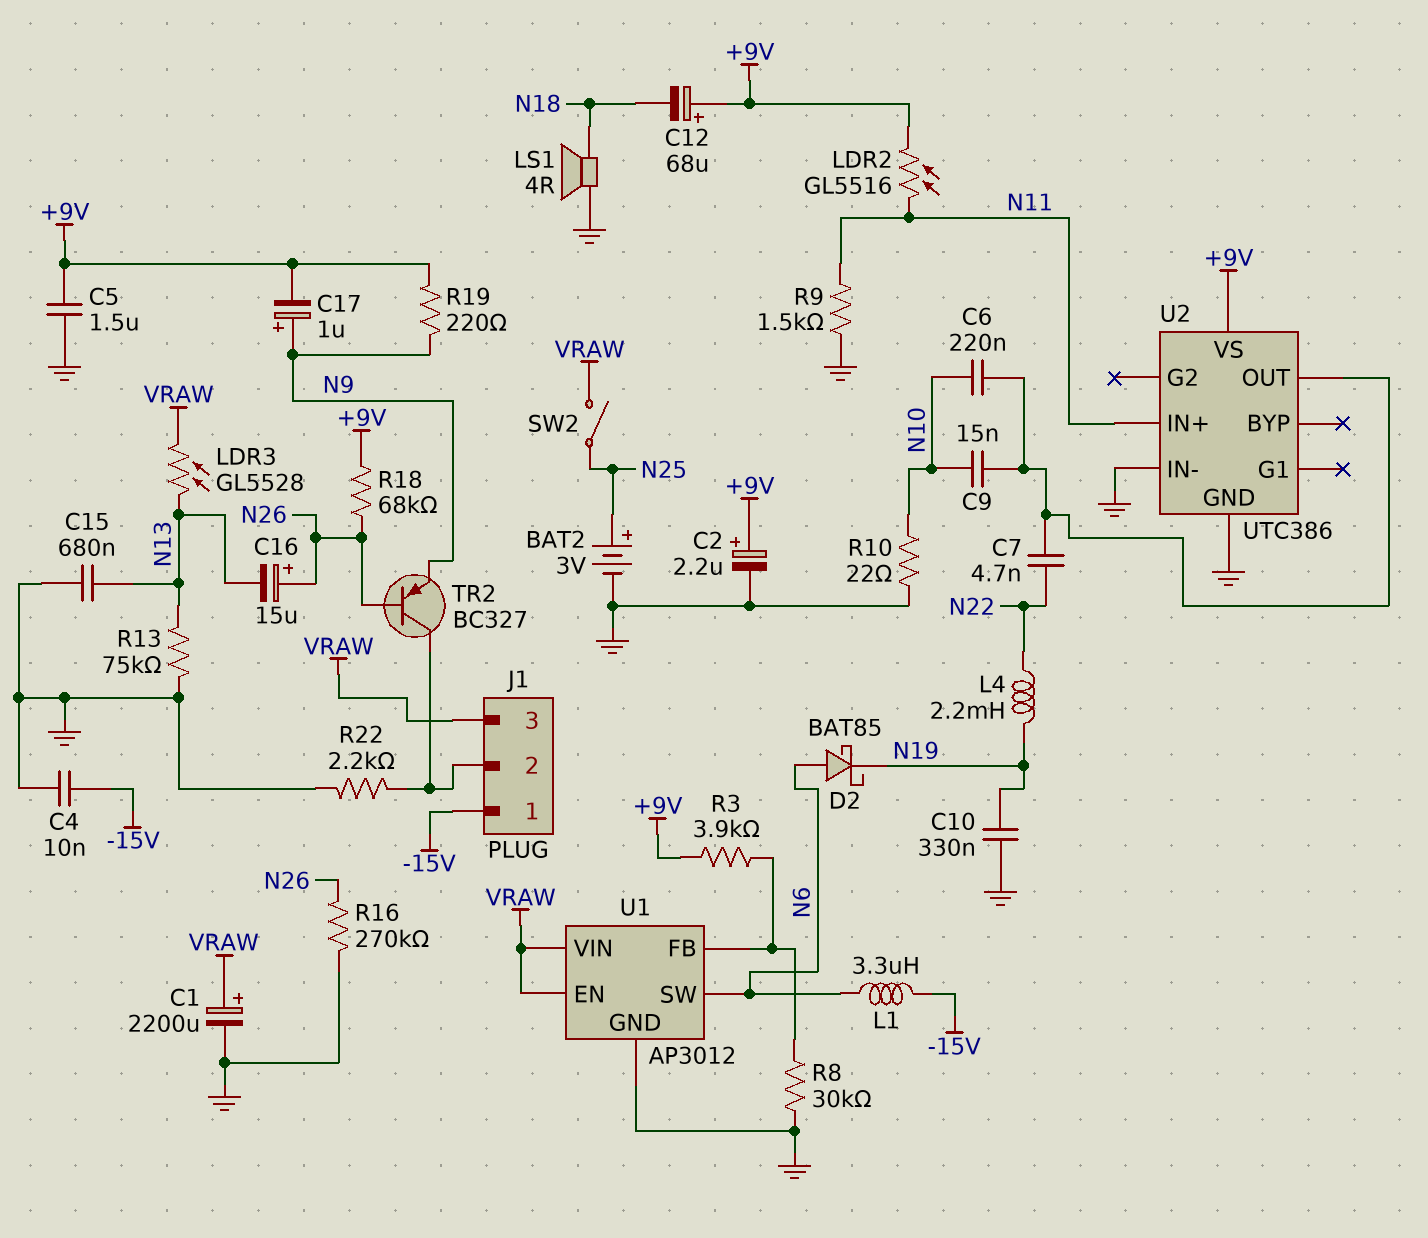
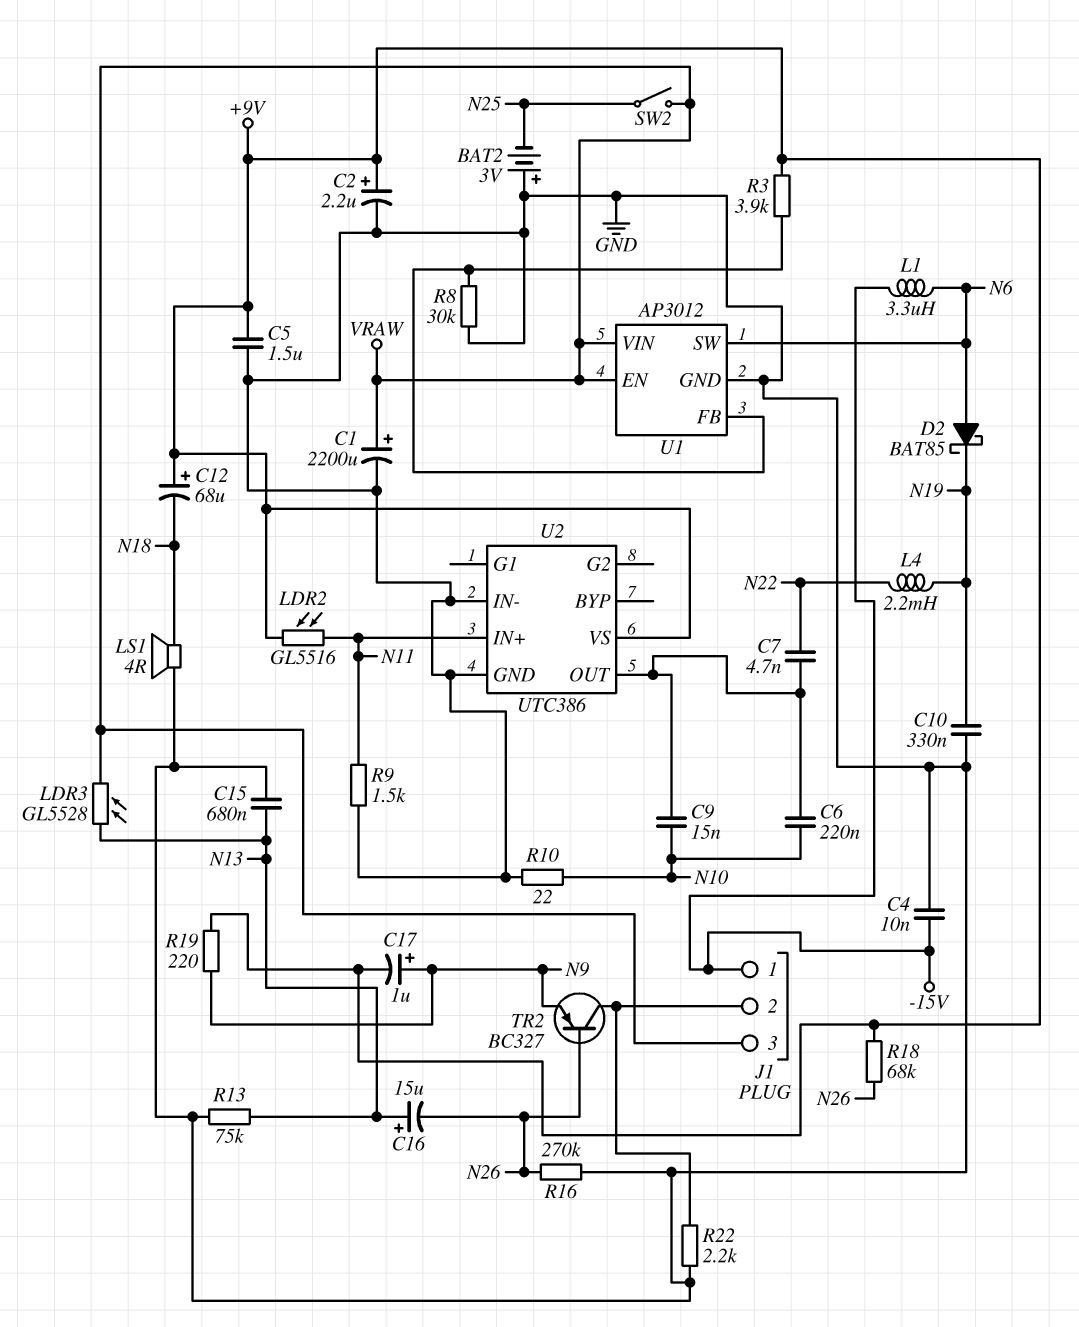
BAT2: 3V (plus N25, minus GND) -> 3V (plus GND, minus N25)
C16: 15uF (plus N26, minus N13) -> 15uF (plus N13, minus N26)

